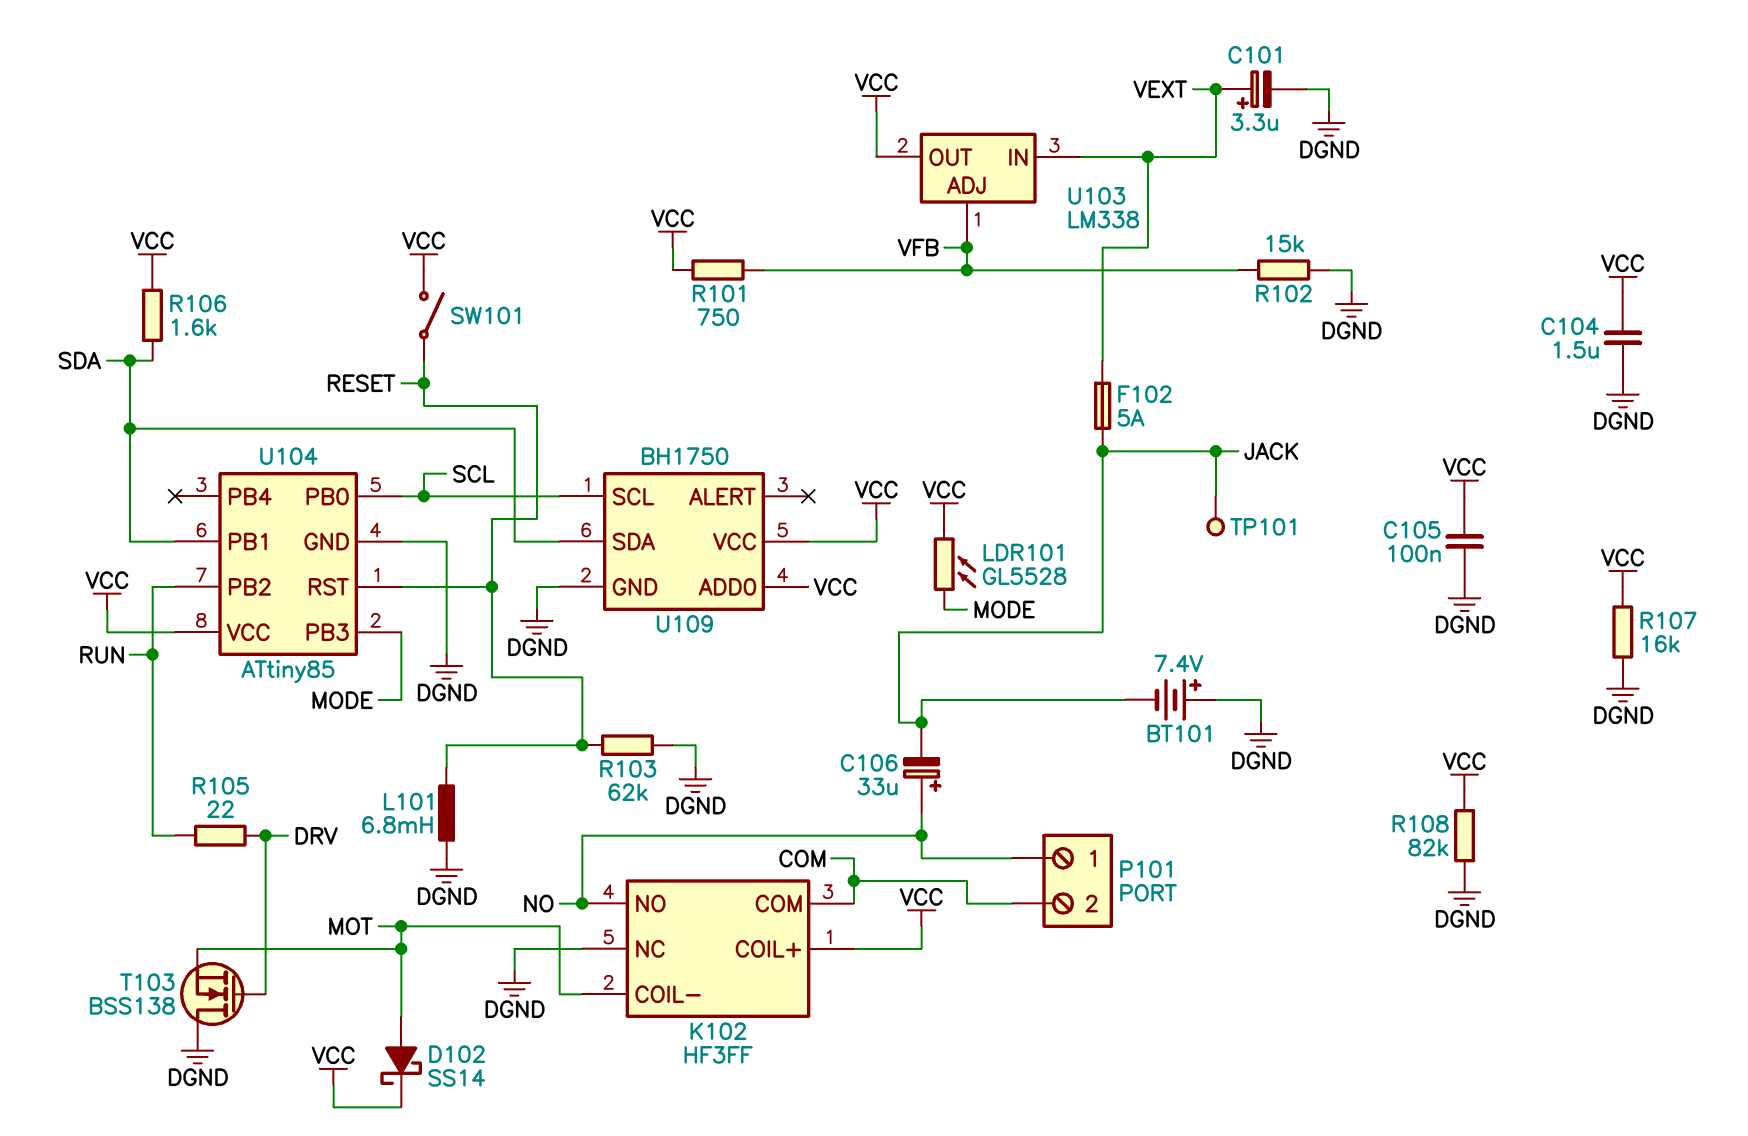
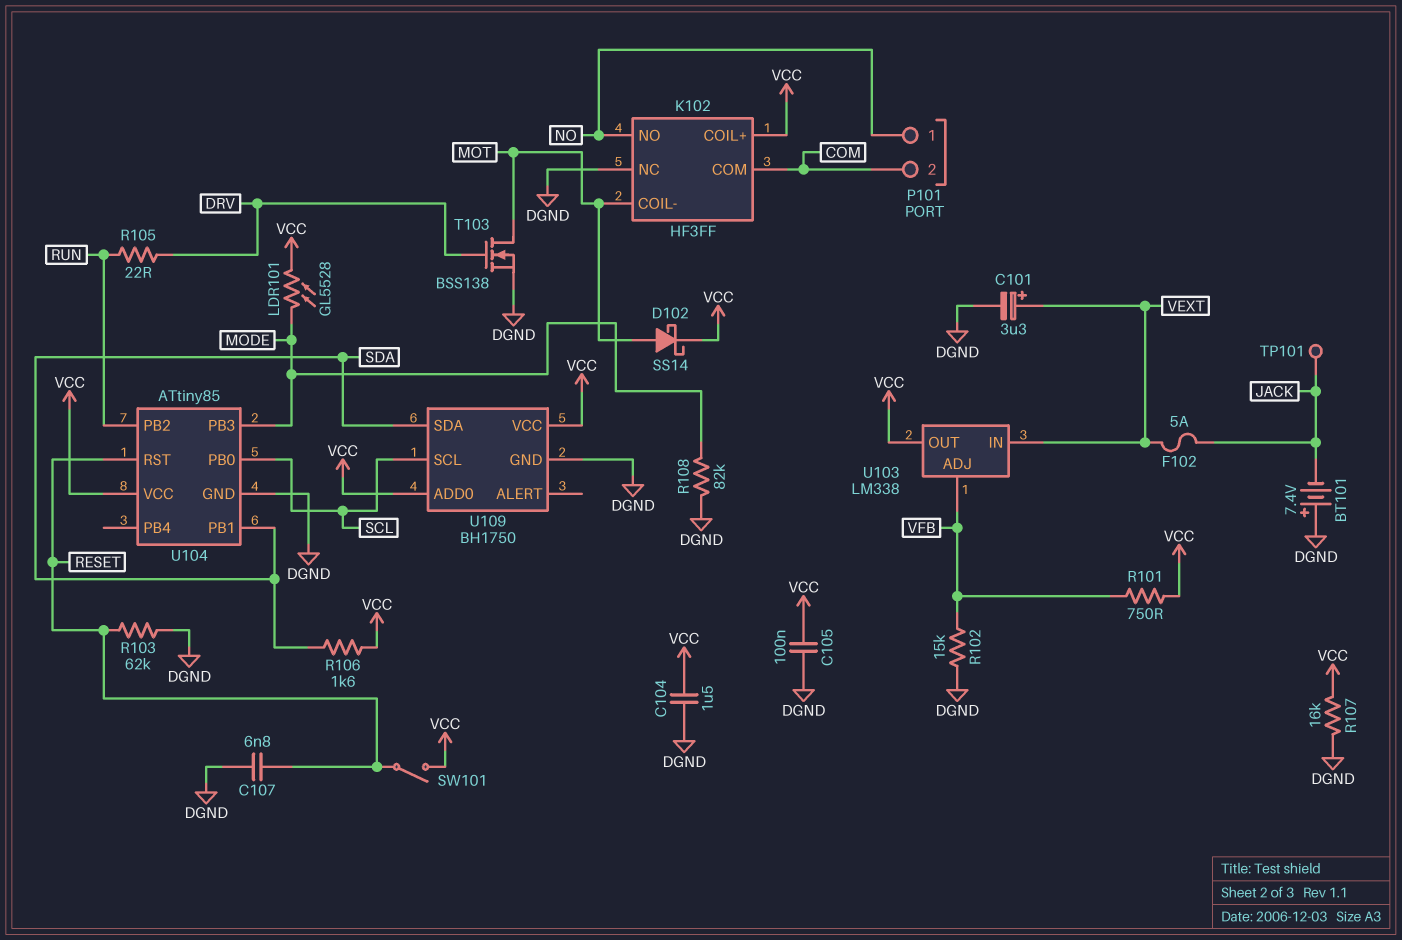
C106: 33uF (plus NO, minus JACK) -> none
C107: none -> 6.8nF (DGND, RESET)
L101: 6.8mH (DGND, RESET) -> none
R108: 82k (DGND, VCC) -> 82k (DGND, MODE)
T103: NMOS BSS138 (G DRV, D DGND, S MOT) -> NMOS BSS138 (G DRV, D MOT, S DGND)

